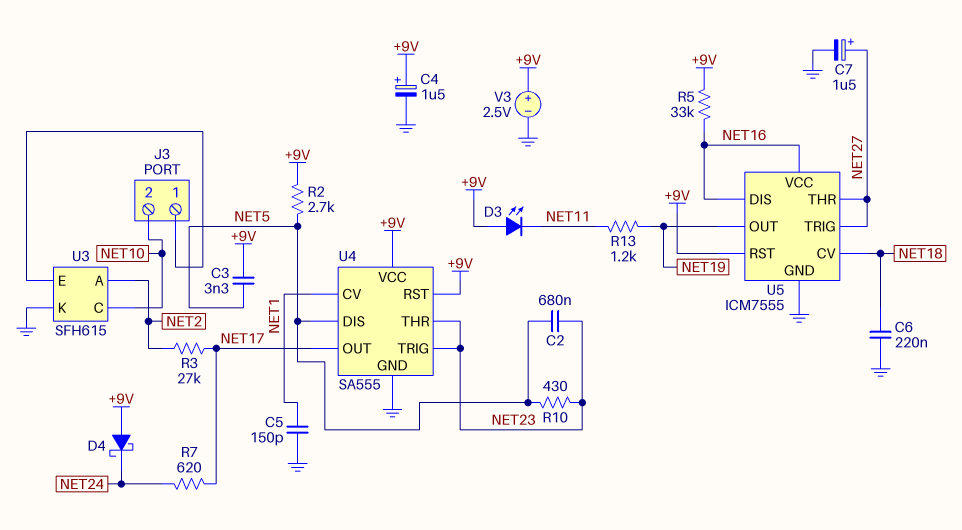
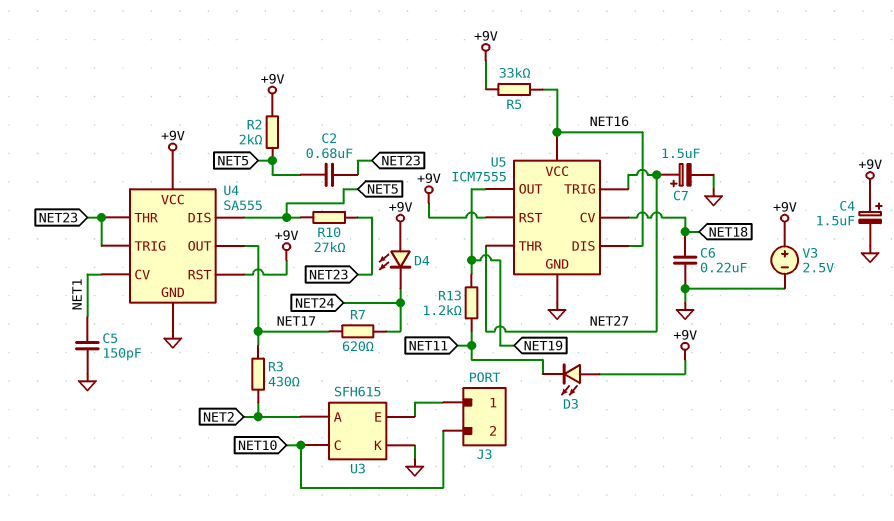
C3: 3.3nF (+9V, NET5) -> none
D4: schottky (A +9V, K NET24) -> LED (A +9V, K NET24)
R2: 2.7k (+9V, NET5) -> 2k (+9V, NET5)
R3: 27k (NET2, NET17) -> 430 (NET2, NET17)
R10: 430 (NET5, NET23) -> 27k (NET5, NET23)

